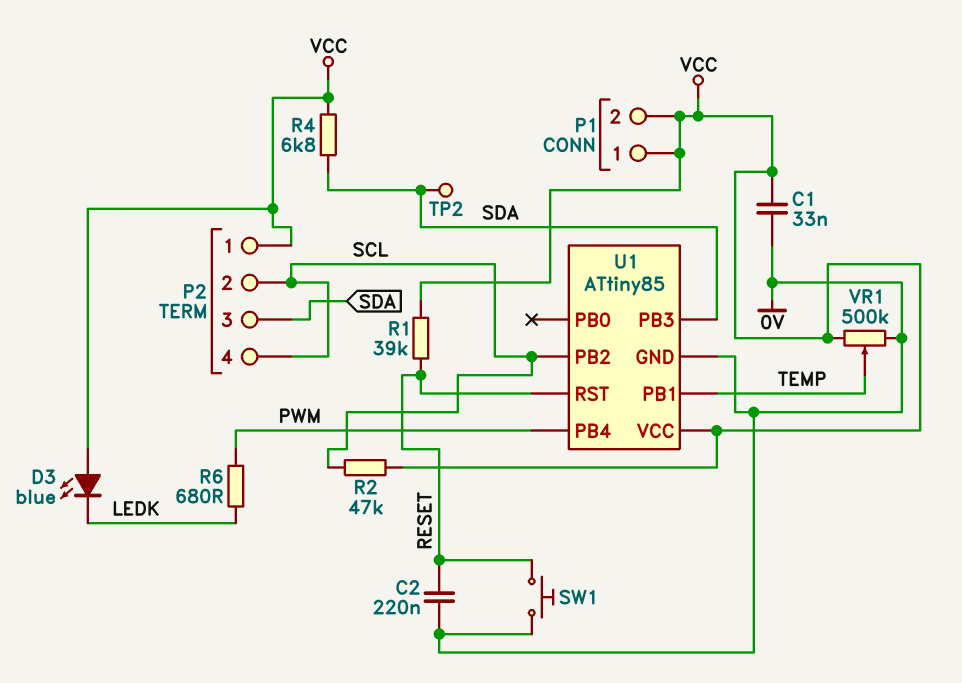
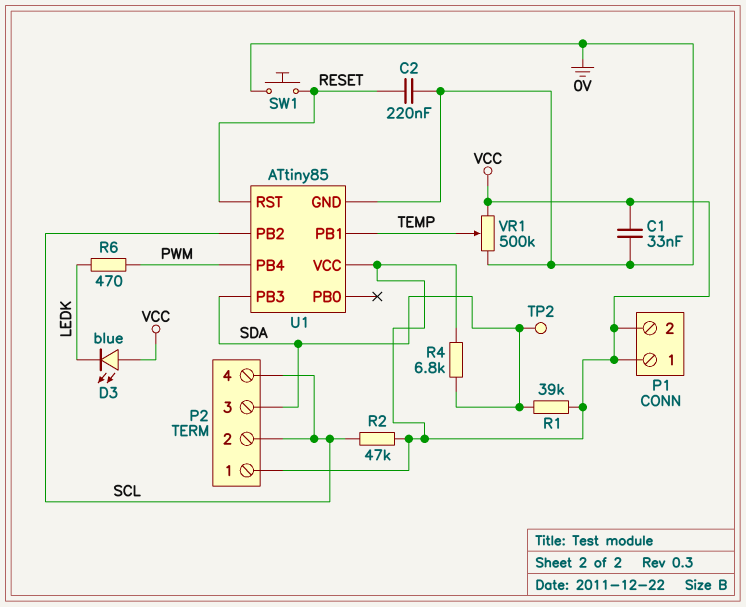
R1: 39k (RESET, VCC) -> 39k (SDA, VCC)
R6: 680 (LEDK, PWM) -> 470 (LEDK, PWM)

